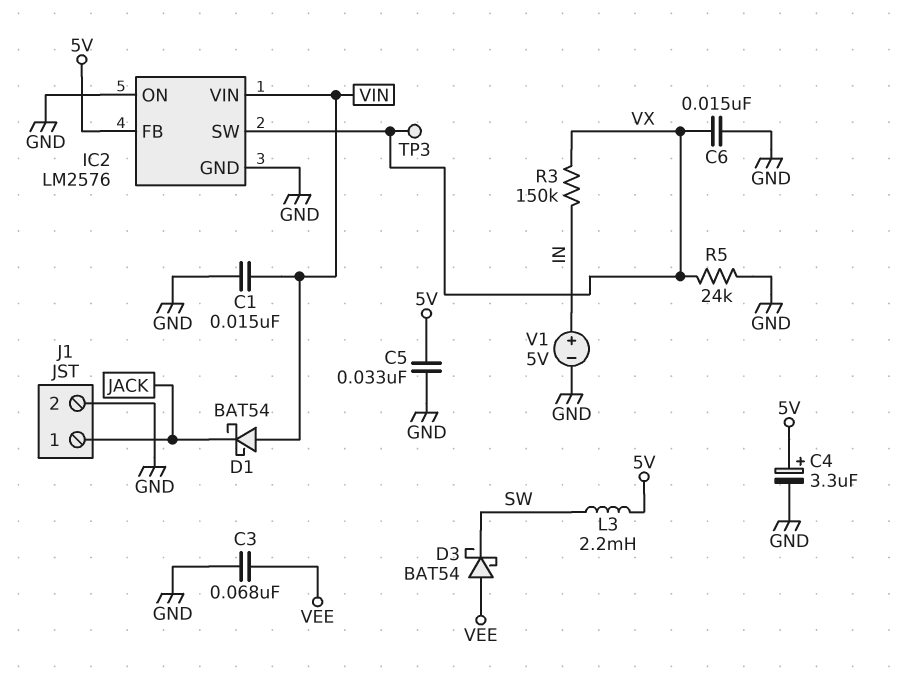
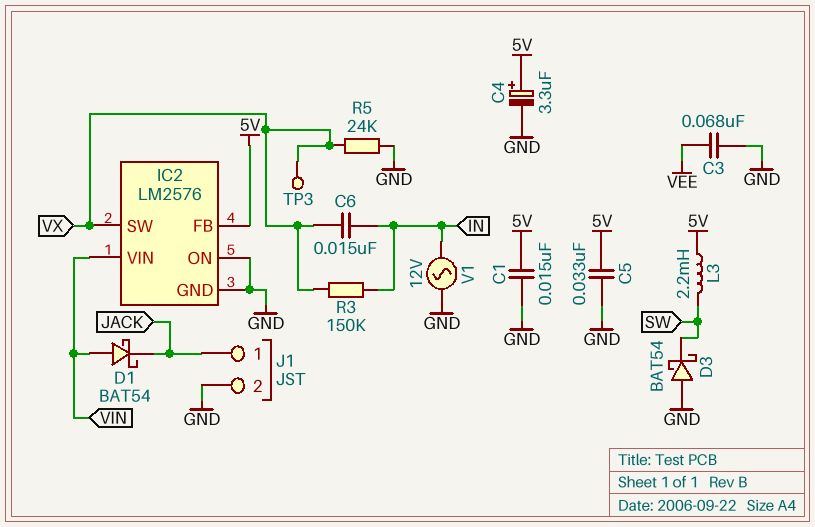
C1: 15nF (GND, VIN) -> 15nF (5V, GND)
C6: 15nF (GND, VX) -> 15nF (IN, VX)
D3: schottky BAT54 (A VEE, K SW) -> schottky BAT54 (A GND, K SW)
V1: 5V (plus IN, minus GND) -> AC 12V (GND, IN)

